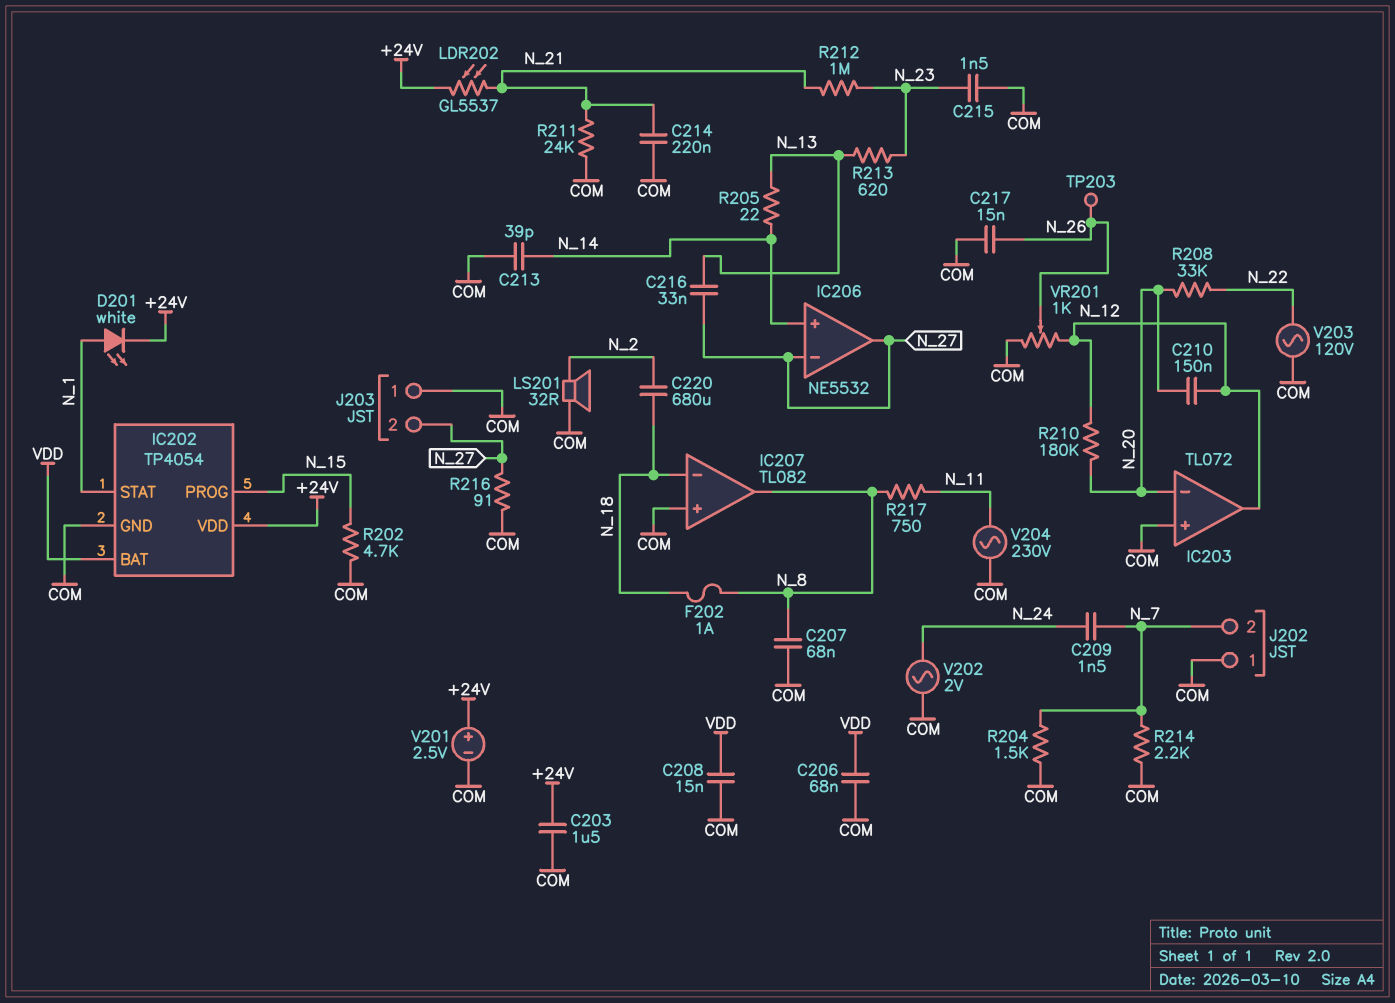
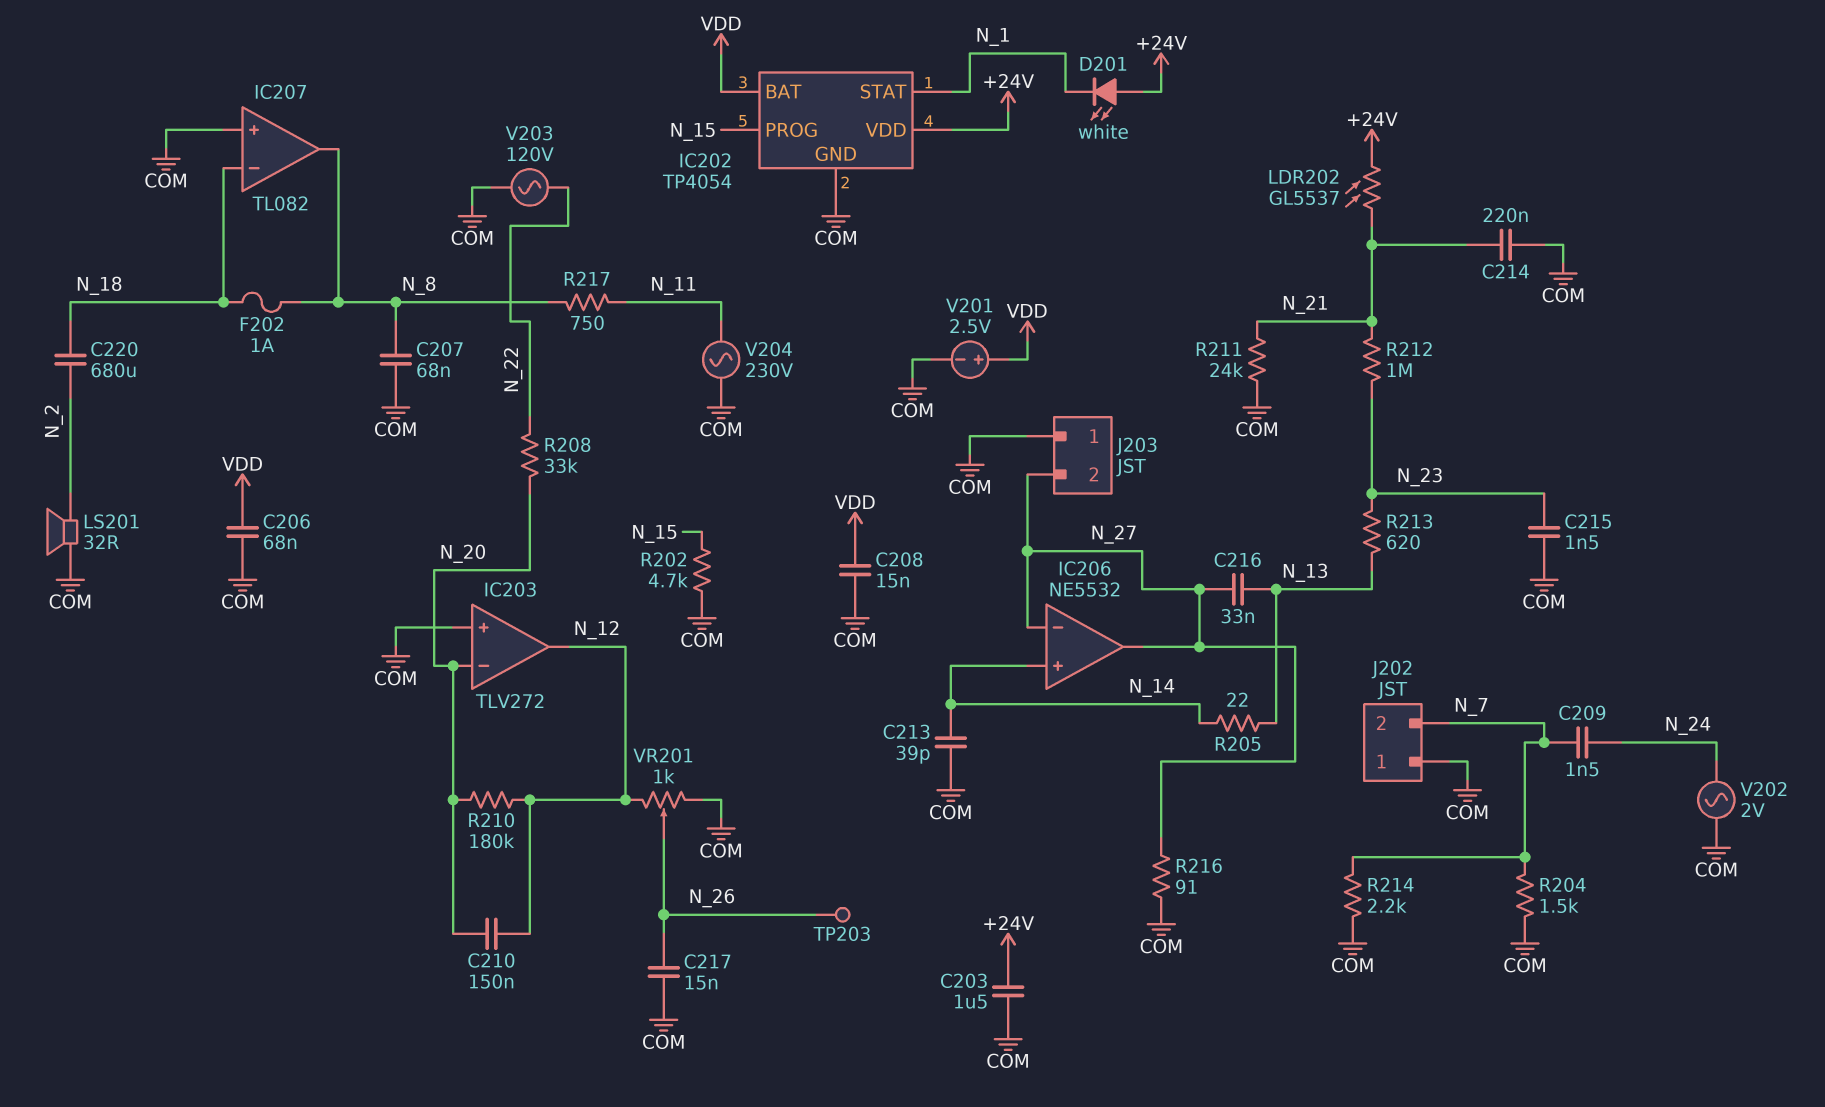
D201: LED white (A N_1, K +24V) -> LED white (A +24V, K N_1)
IC203: TL072 -> TLV272
V201: 2.5V (plus +24V, minus COM) -> 2.5V (plus VDD, minus COM)

